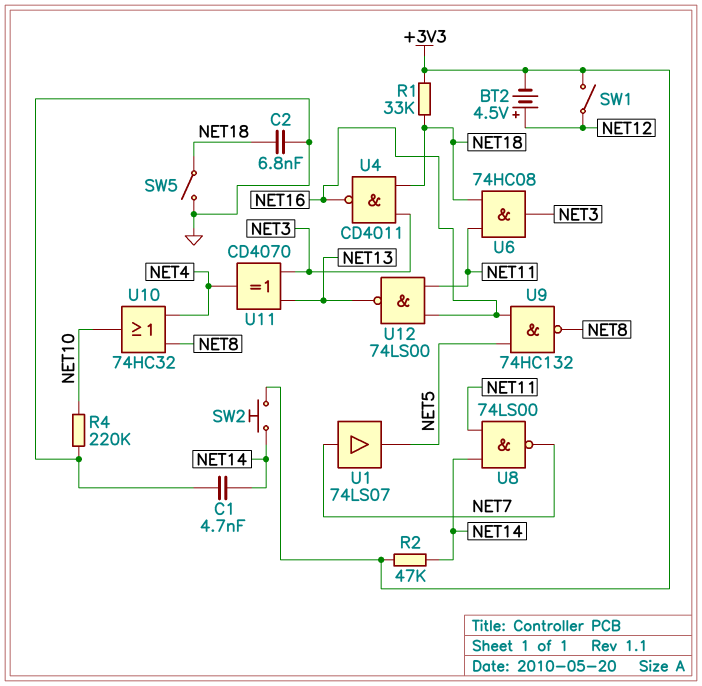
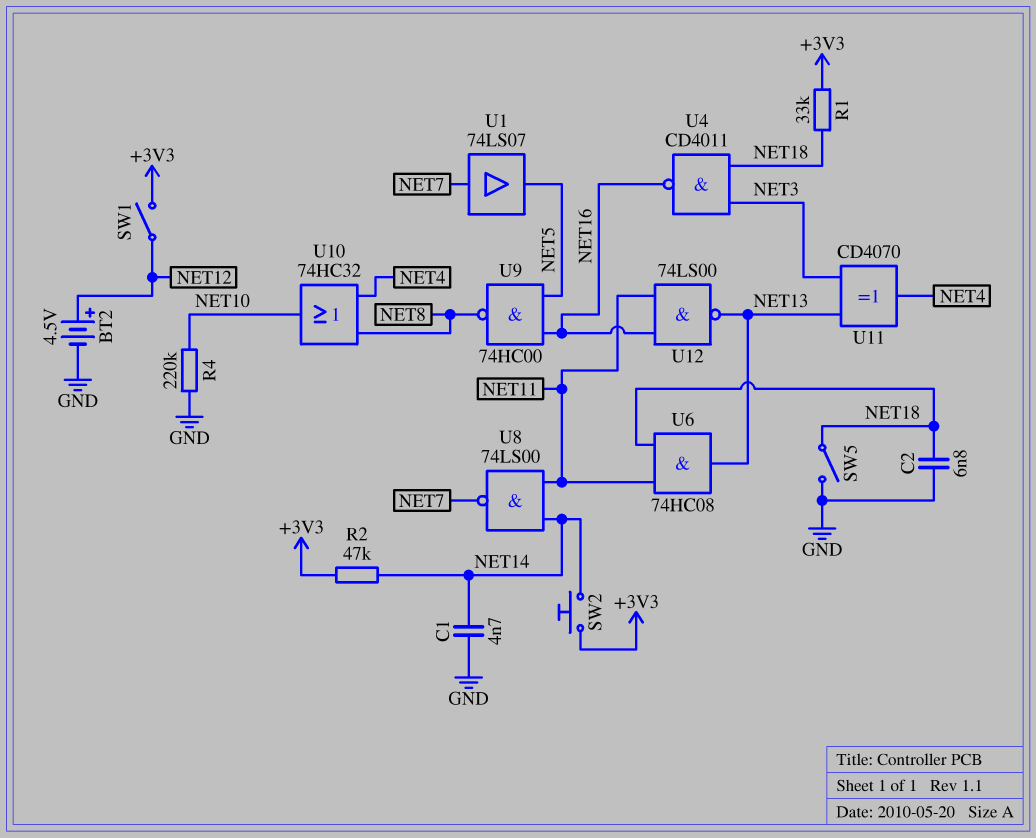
BT2: 4.5V (plus NET12, minus +3V3) -> 4.5V (plus NET12, minus GND)
U6: AND 74HC08 (in NET11, in NET18, out NET3) -> AND 74HC08 (in NET11, in NET18, out NET13)
U9: NAND 74HC132 (in NET5, in NET16, out NET8) -> NAND 74HC00 (in NET5, in NET16, out NET8)

